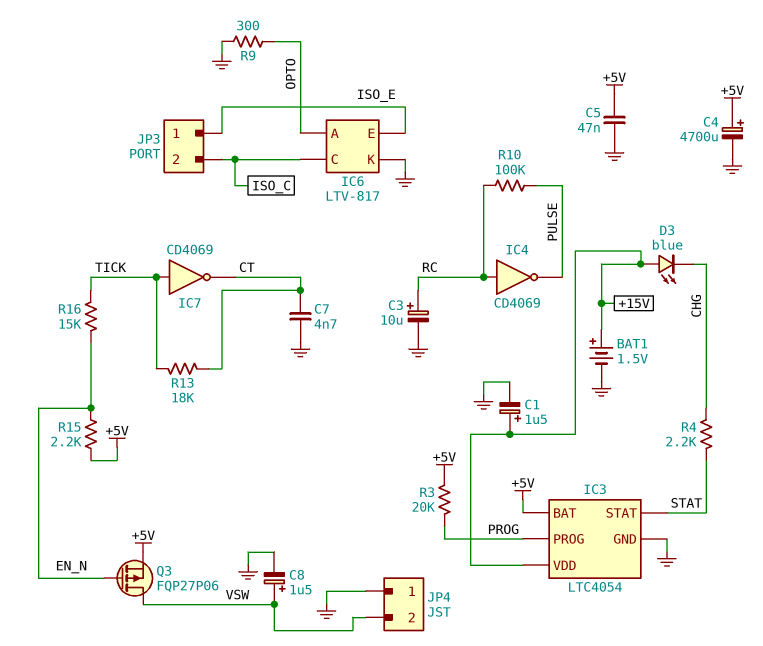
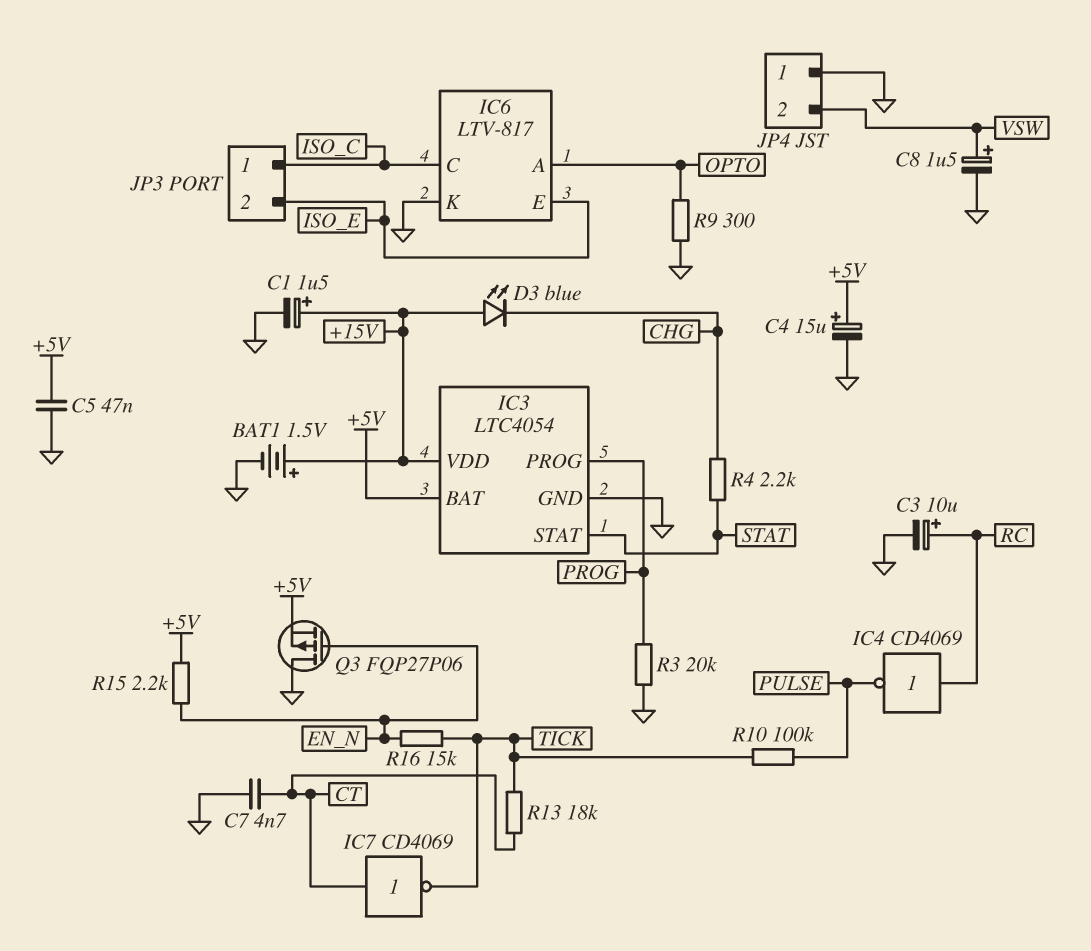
C4: 4700uF (plus +5V, minus GND) -> 15uF (plus +5V, minus GND)
IC7: NOT CD4069 (in TICK, out CT) -> NOT CD4069 (in CT, out TICK)
JP3 pin 1: ISO_E -> ISO_C
JP3 pin 2: ISO_C -> ISO_E
Q3: PMOS FQP27P06 (G EN_N, D VSW, S +5V) -> PMOS FQP27P06 (G EN_N, D GND, S +5V)
R3: 20k (+5V, PROG) -> 20k (GND, PROG)
R10: 100k (PULSE, RC) -> 100k (PULSE, TICK)

